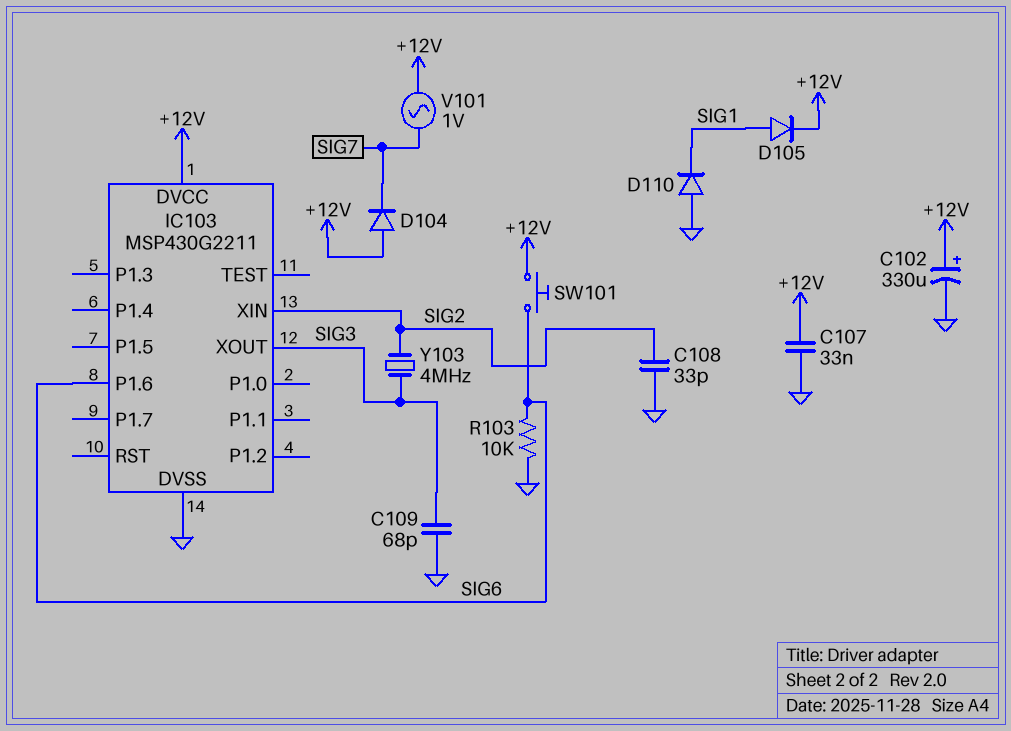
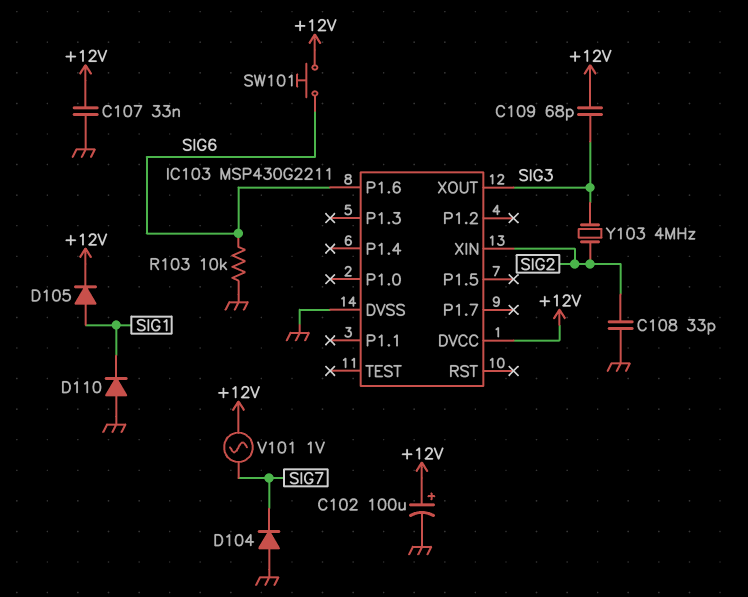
C102: 330uF (plus +12V, minus GND) -> 100uF (plus +12V, minus GND)
C109: 68pF (GND, SIG3) -> 68pF (+12V, SIG3)
D104: diode (A +12V, K SIG7) -> diode (A GND, K SIG7)

